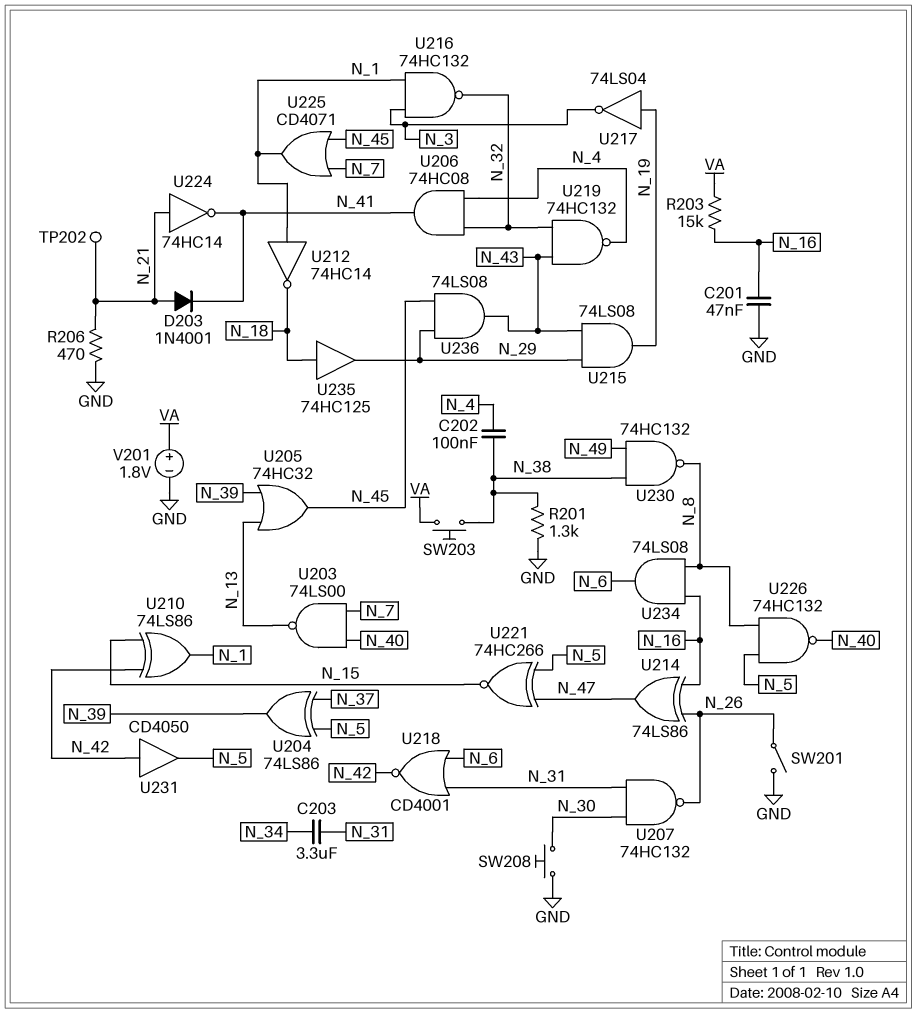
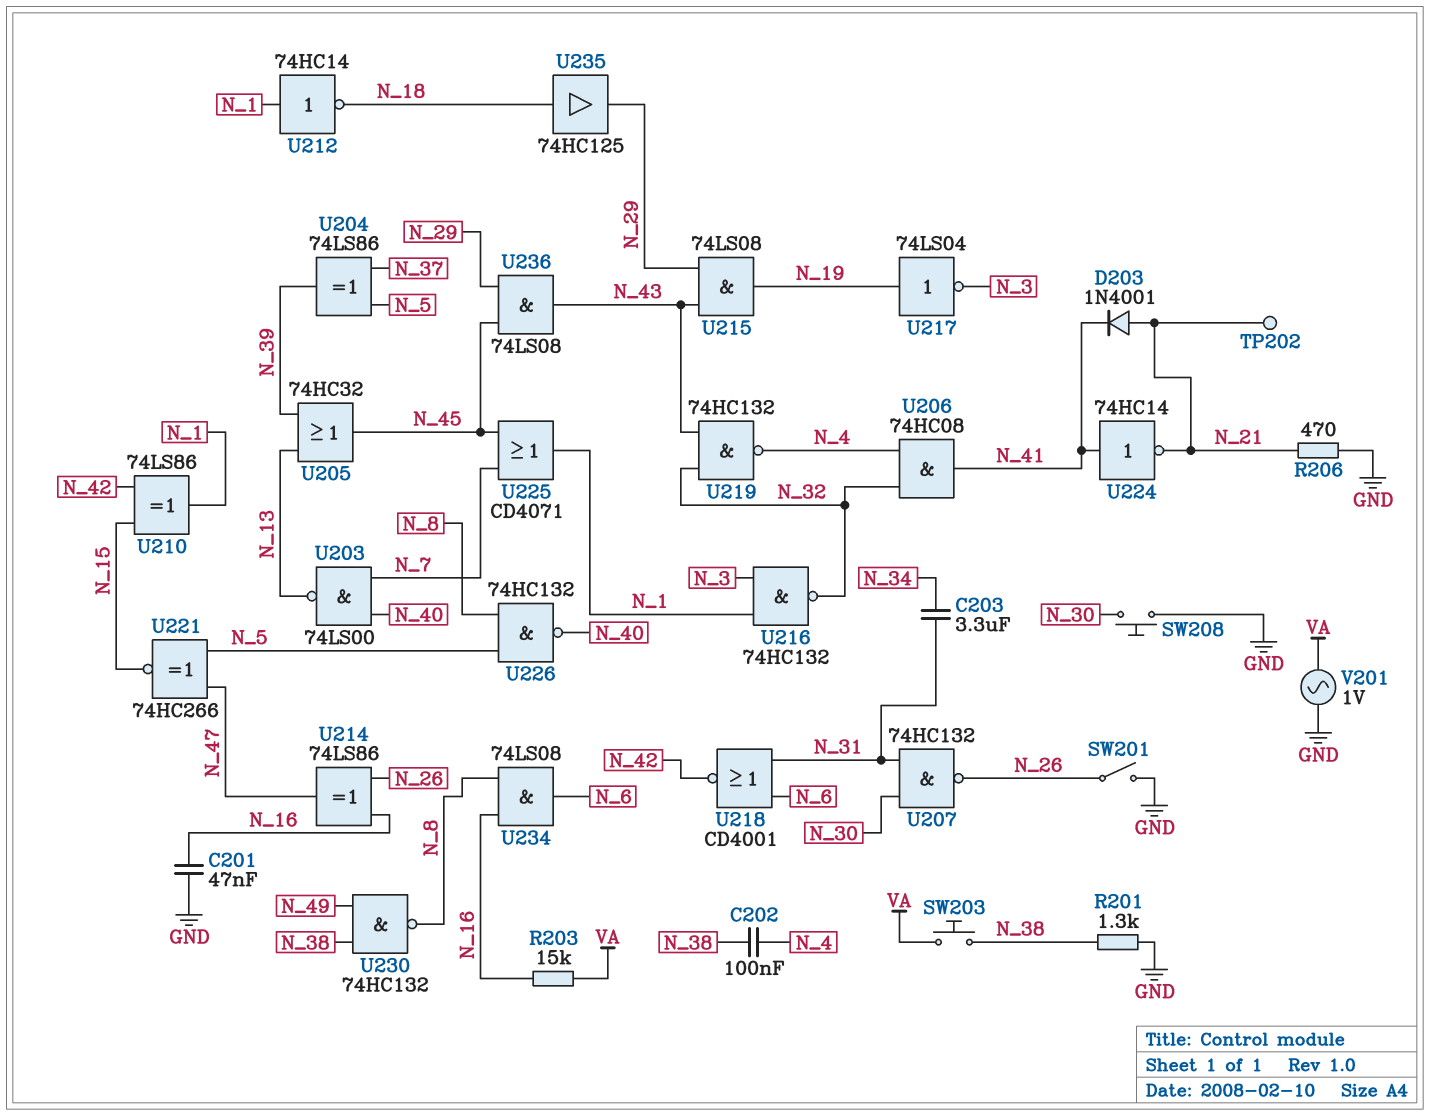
U224: NOT 74HC14 (in N_21, out N_41) -> NOT 74HC14 (in N_41, out N_21)
U231: buffer CD4050 (in N_42, out N_5) -> none
V201: 1.8V (plus VA, minus GND) -> AC 1V (GND, VA)

